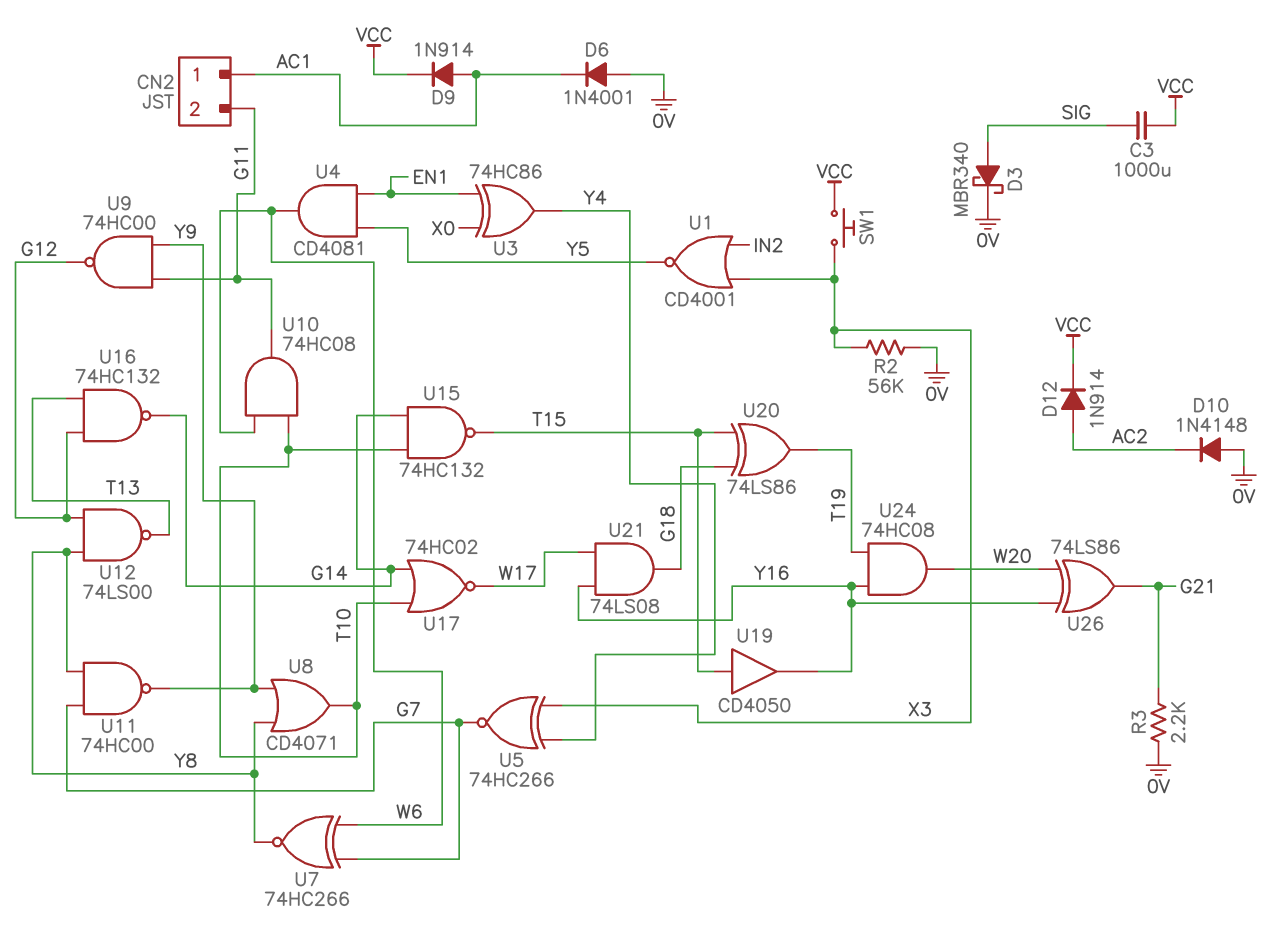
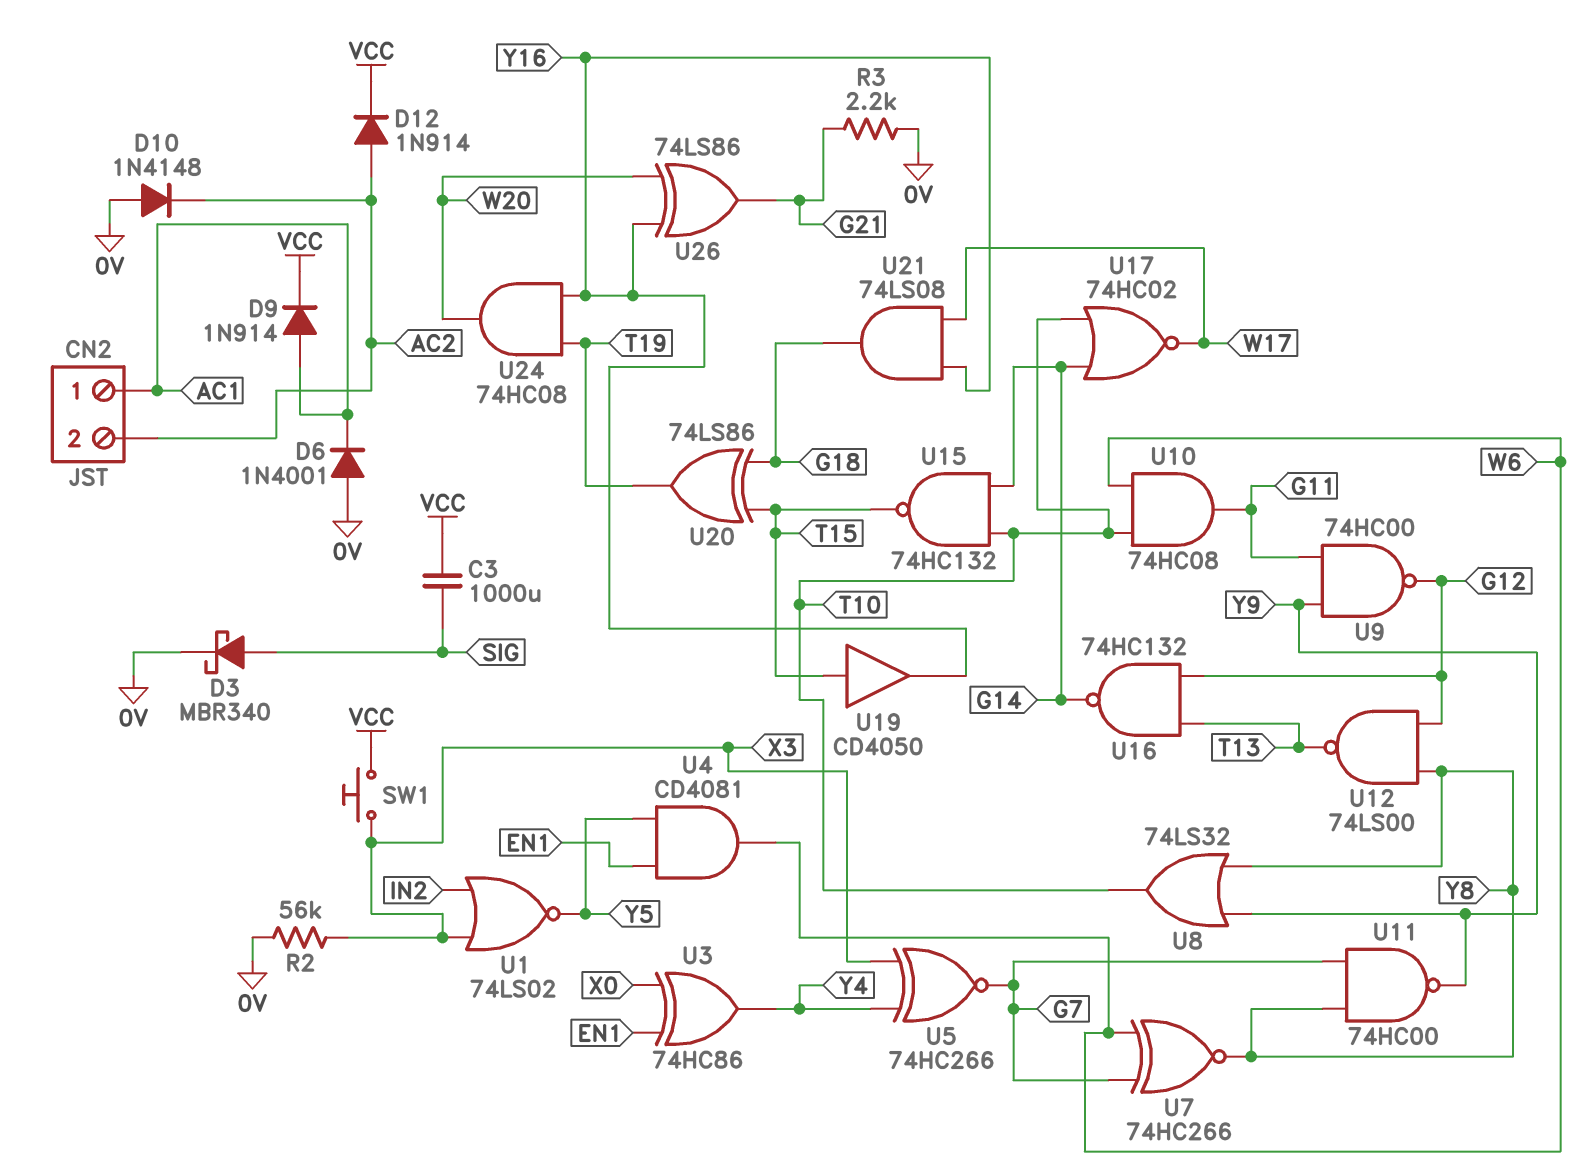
CN2 pin 2: G11 -> AC2
U1: NOR CD4001 (in IN2, in X3, out Y5) -> NOR 74LS02 (in IN2, in X3, out Y5)
U8: OR CD4071 (in Y8, in Y9, out T10) -> OR 74LS32 (in Y8, in Y9, out T10)

